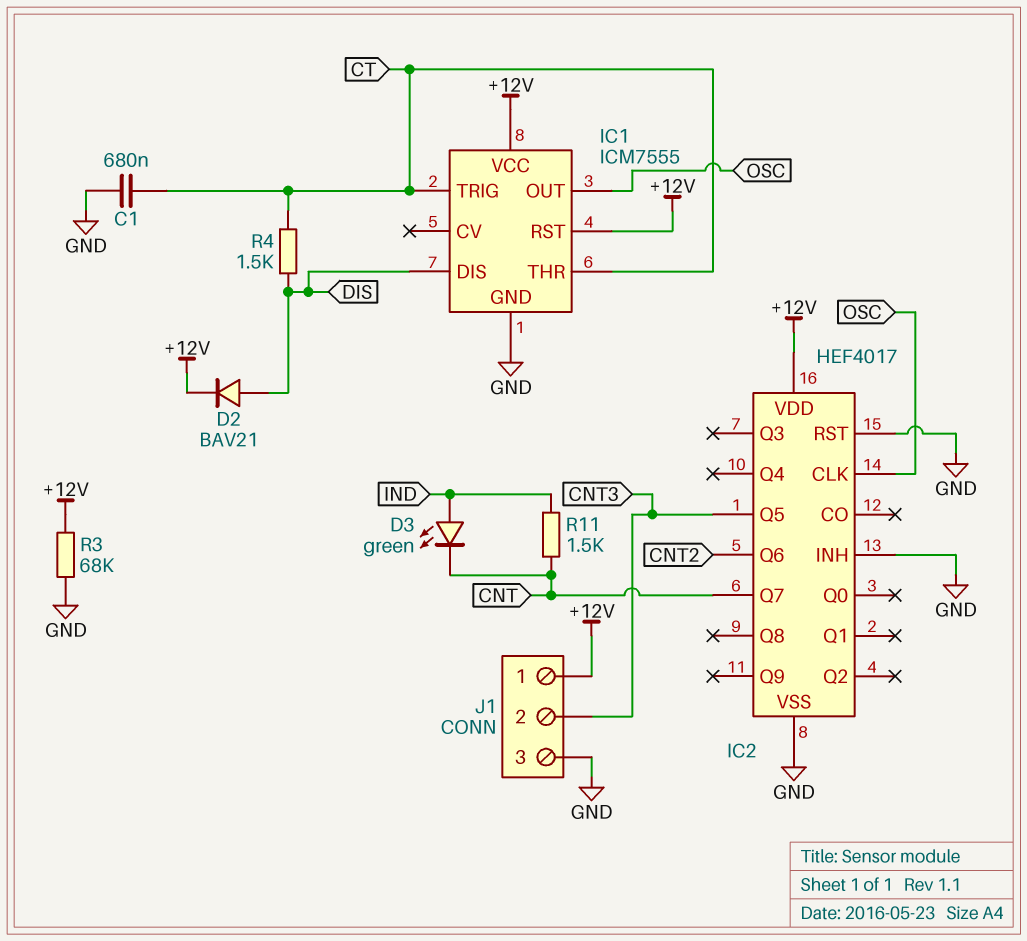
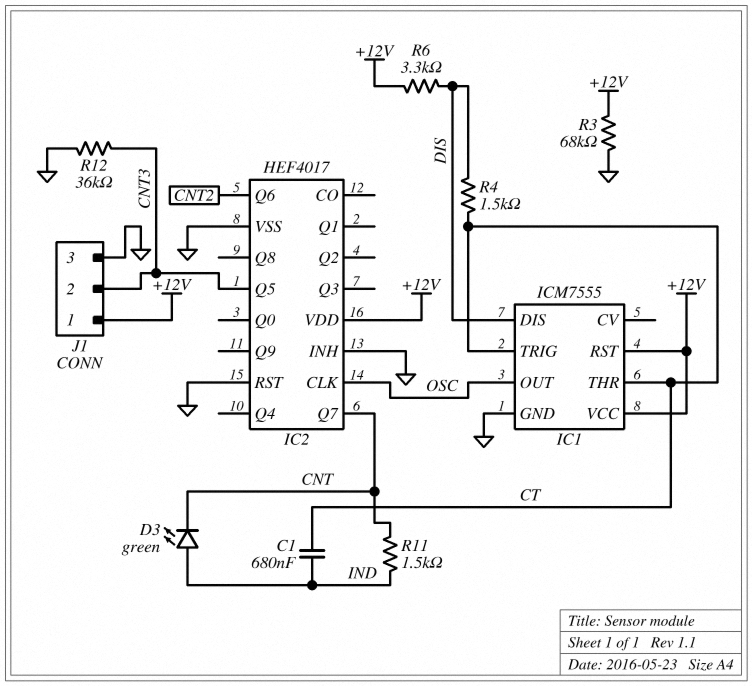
C1: 680nF (CT, GND) -> 680nF (CT, IND)
D2: diode BAV21 (A DIS, K +12V) -> none
R6: none -> 3.3k (+12V, DIS)
R12: none -> 36k (CNT3, GND)

